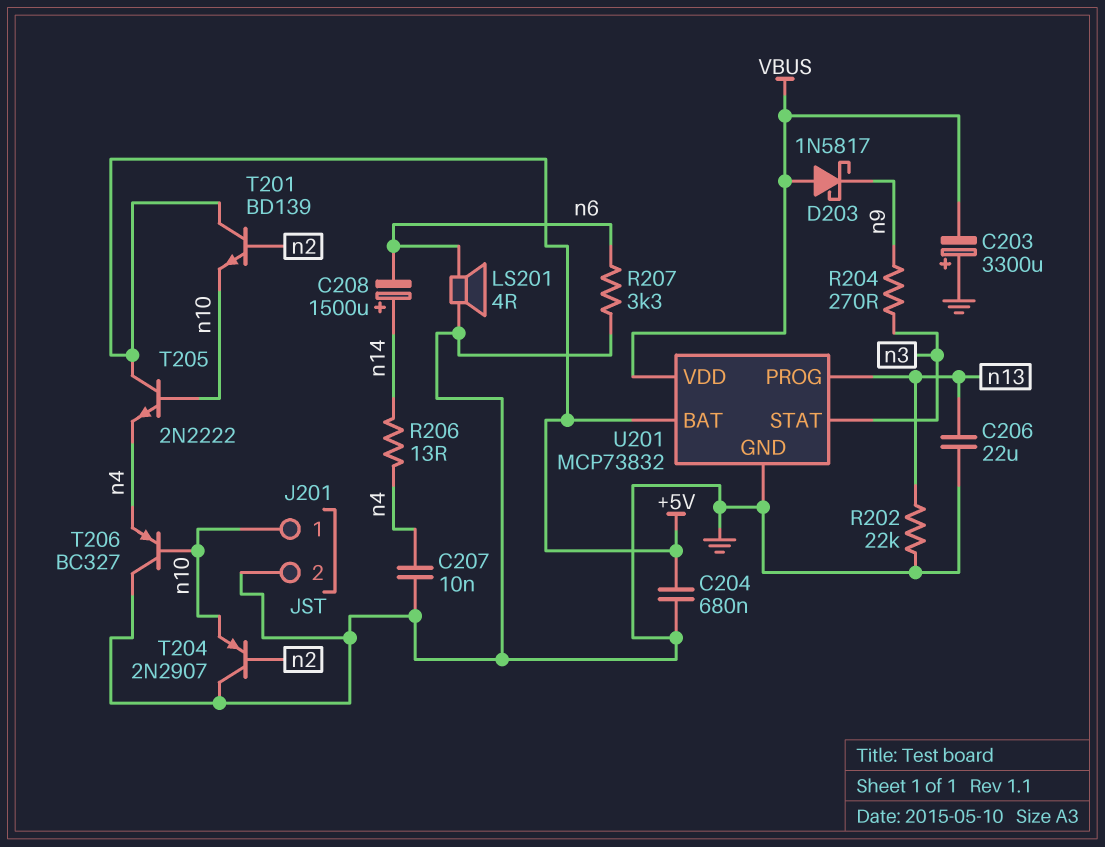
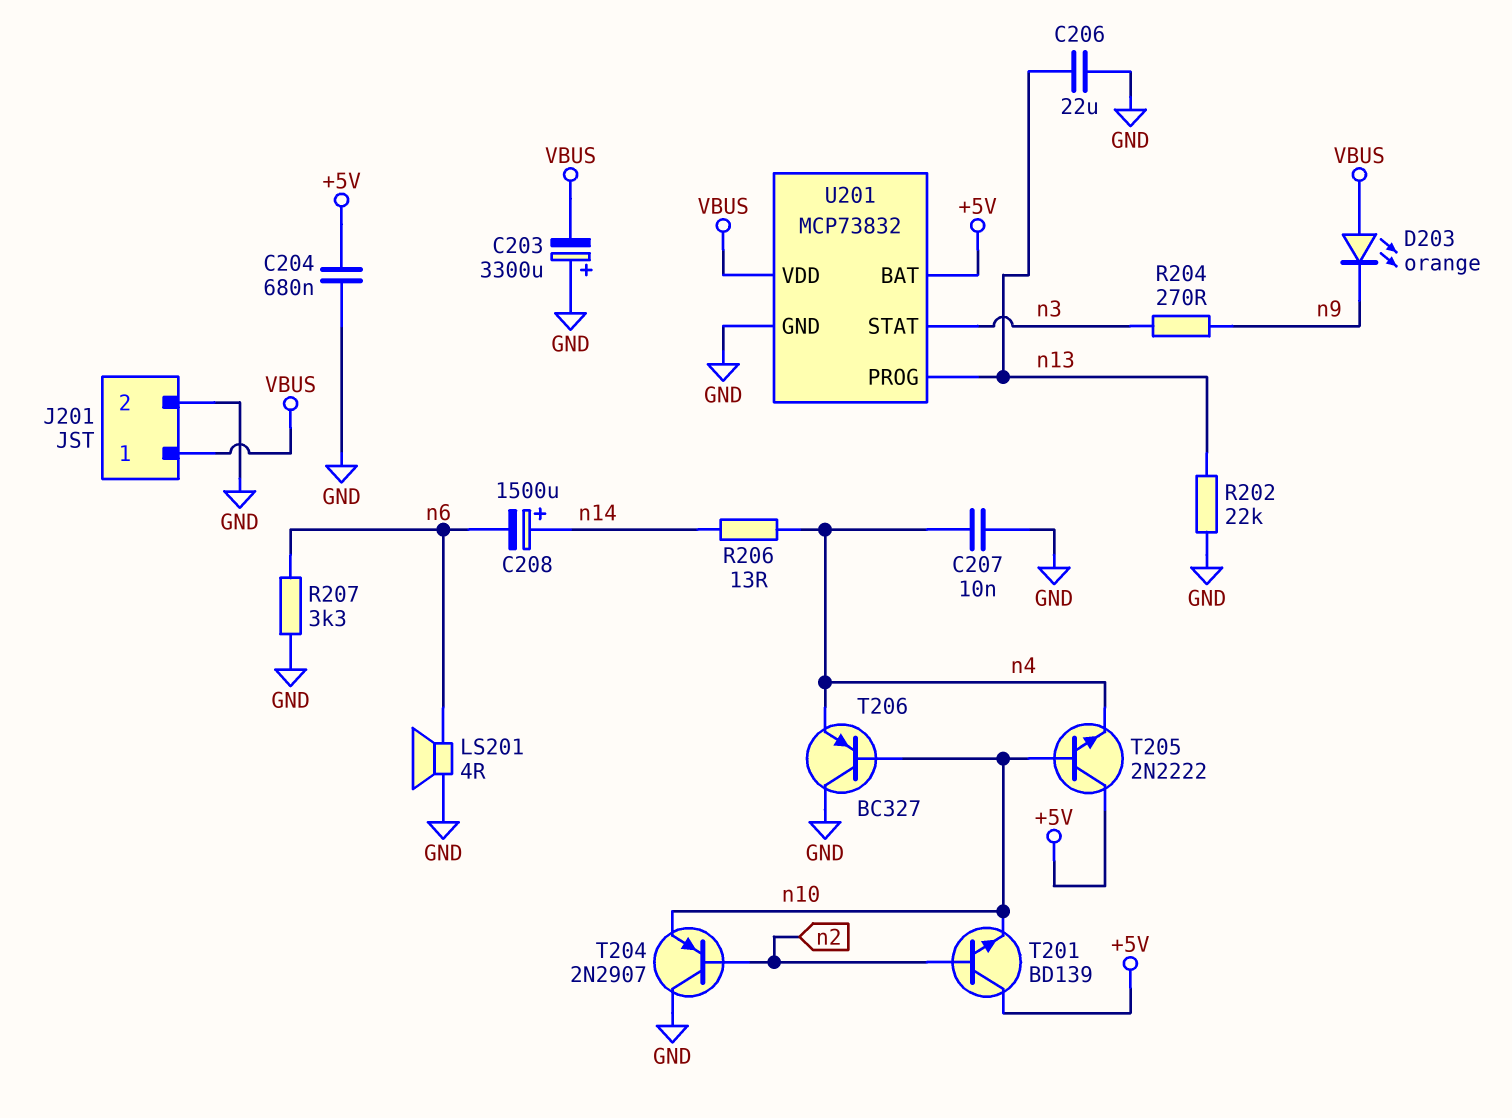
D203: schottky 1N5817 (A VBUS, K n9) -> LED orange (A VBUS, K n9)
J201 pin 1: n10 -> VBUS

